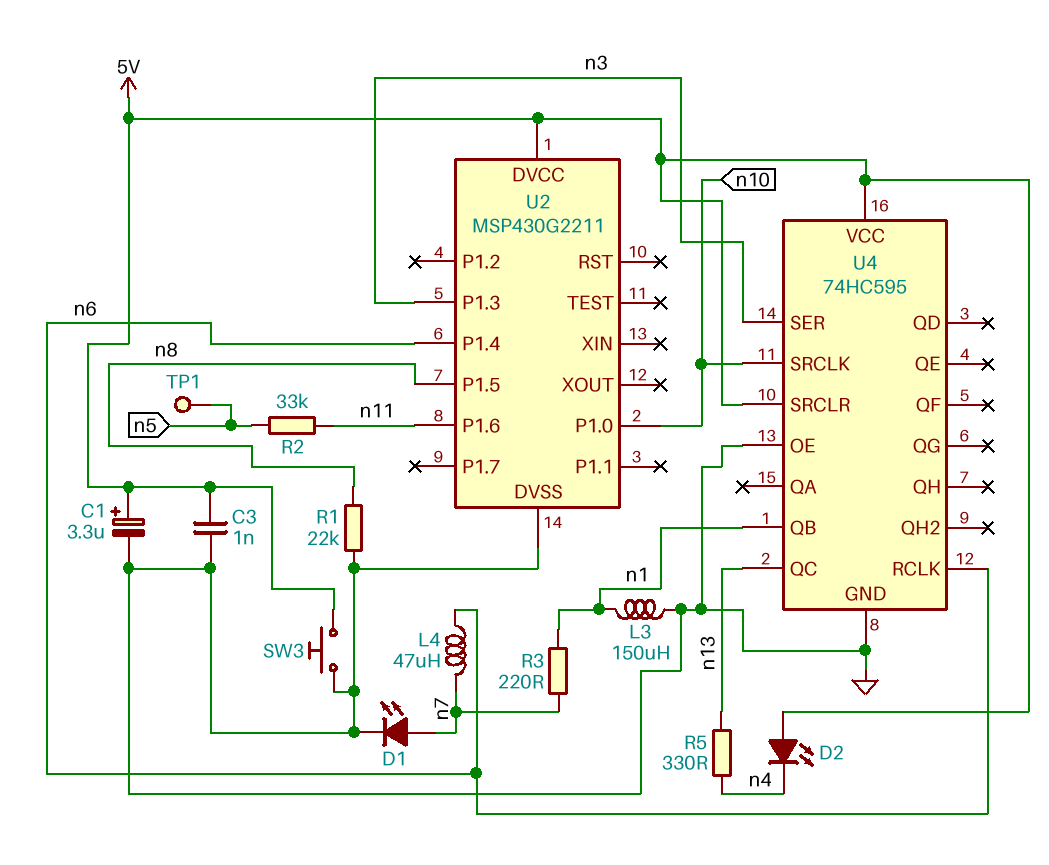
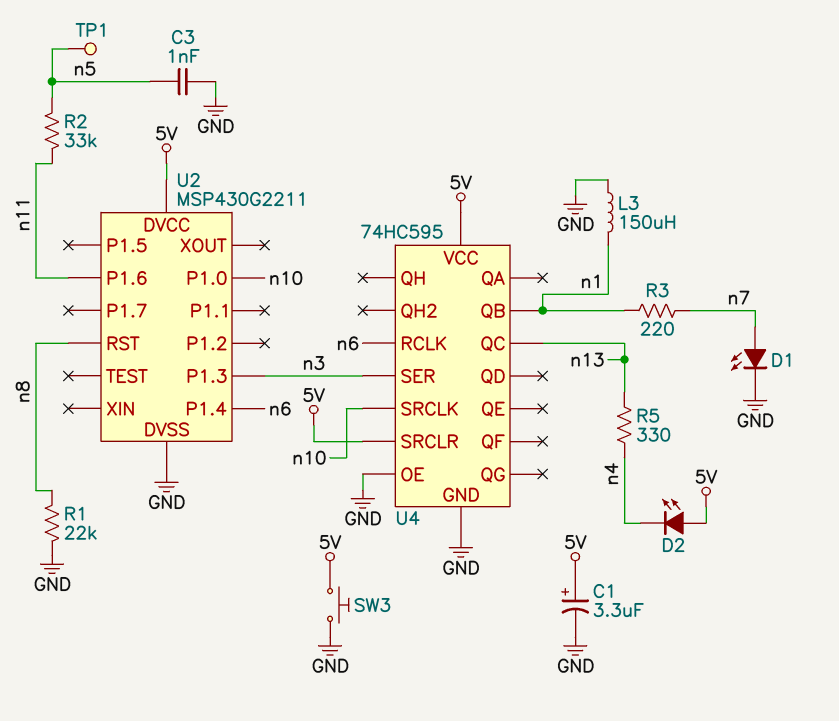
C3: 1nF (5V, GND) -> 1nF (GND, n5)
L4: 47uH (n6, n7) -> none
U2 pin P1.5: n8 -> none
U2 pin RST: none -> n8

